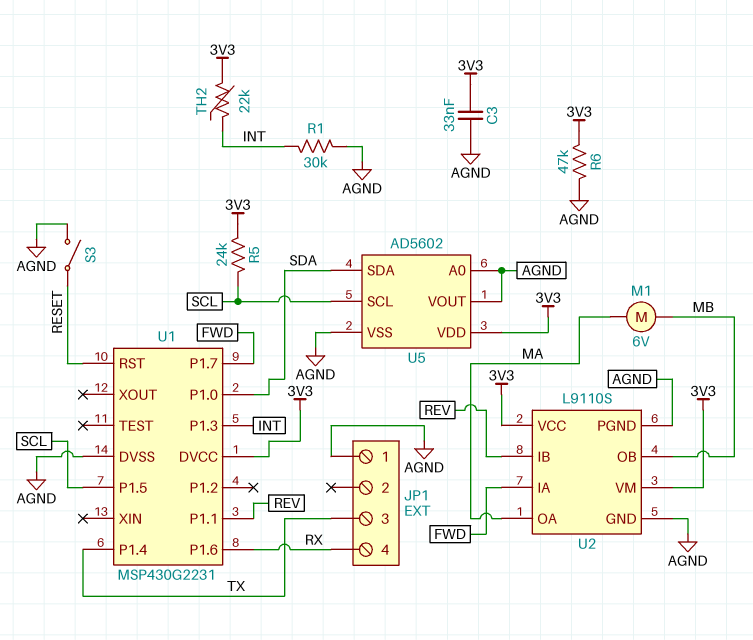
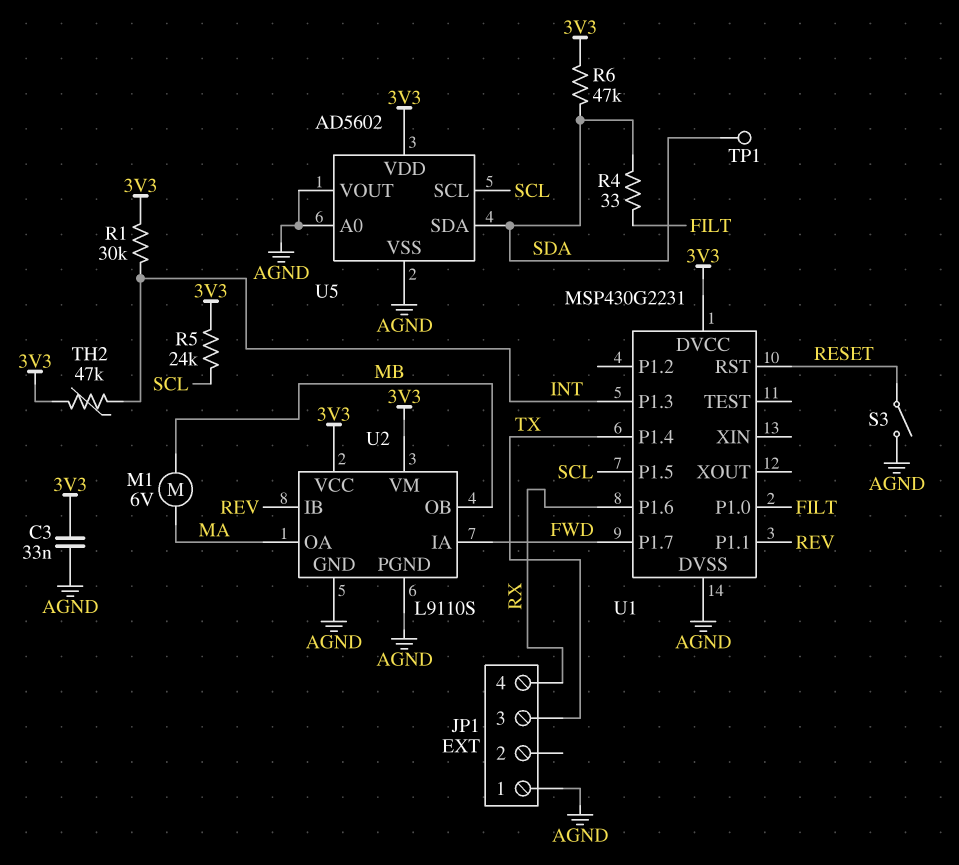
R1: 30k (AGND, INT) -> 30k (3V3, INT)
R4: none -> 33 (FILT, SDA)
R6: 47k (3V3, AGND) -> 47k (3V3, SDA)
TH2: 22k (3V3, INT) -> 47k (3V3, INT)
TP1: none -> test point (SDA)
U1 pin P1.0: SDA -> FILT

